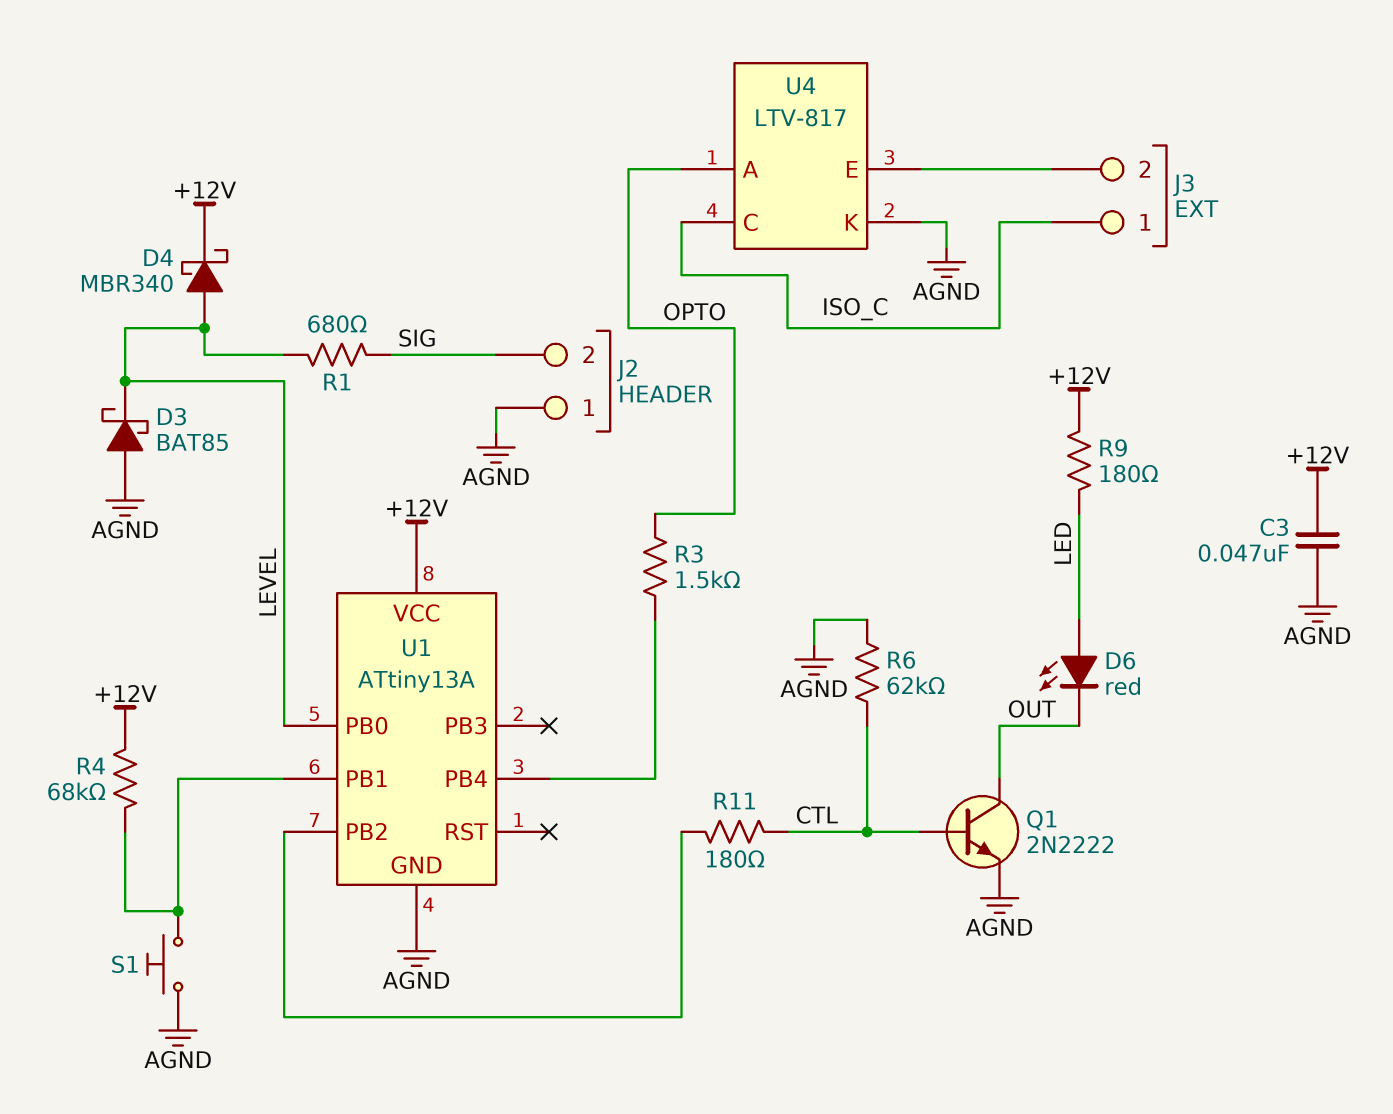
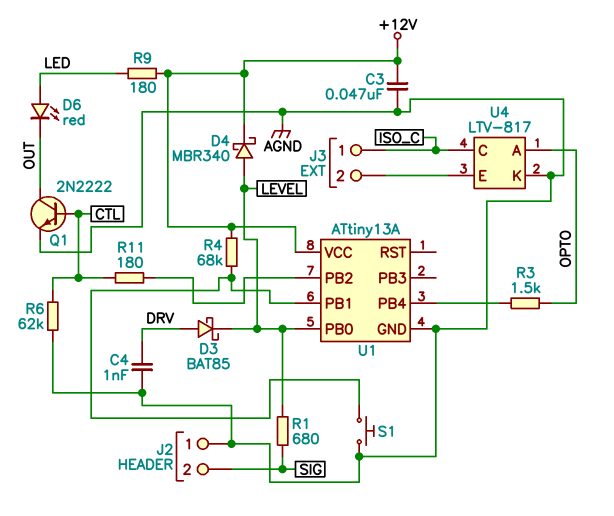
C4: none -> 1nF (AGND, DRV)
D3: schottky BAT85 (A AGND, K LEVEL) -> schottky BAT85 (A DRV, K LEVEL)

